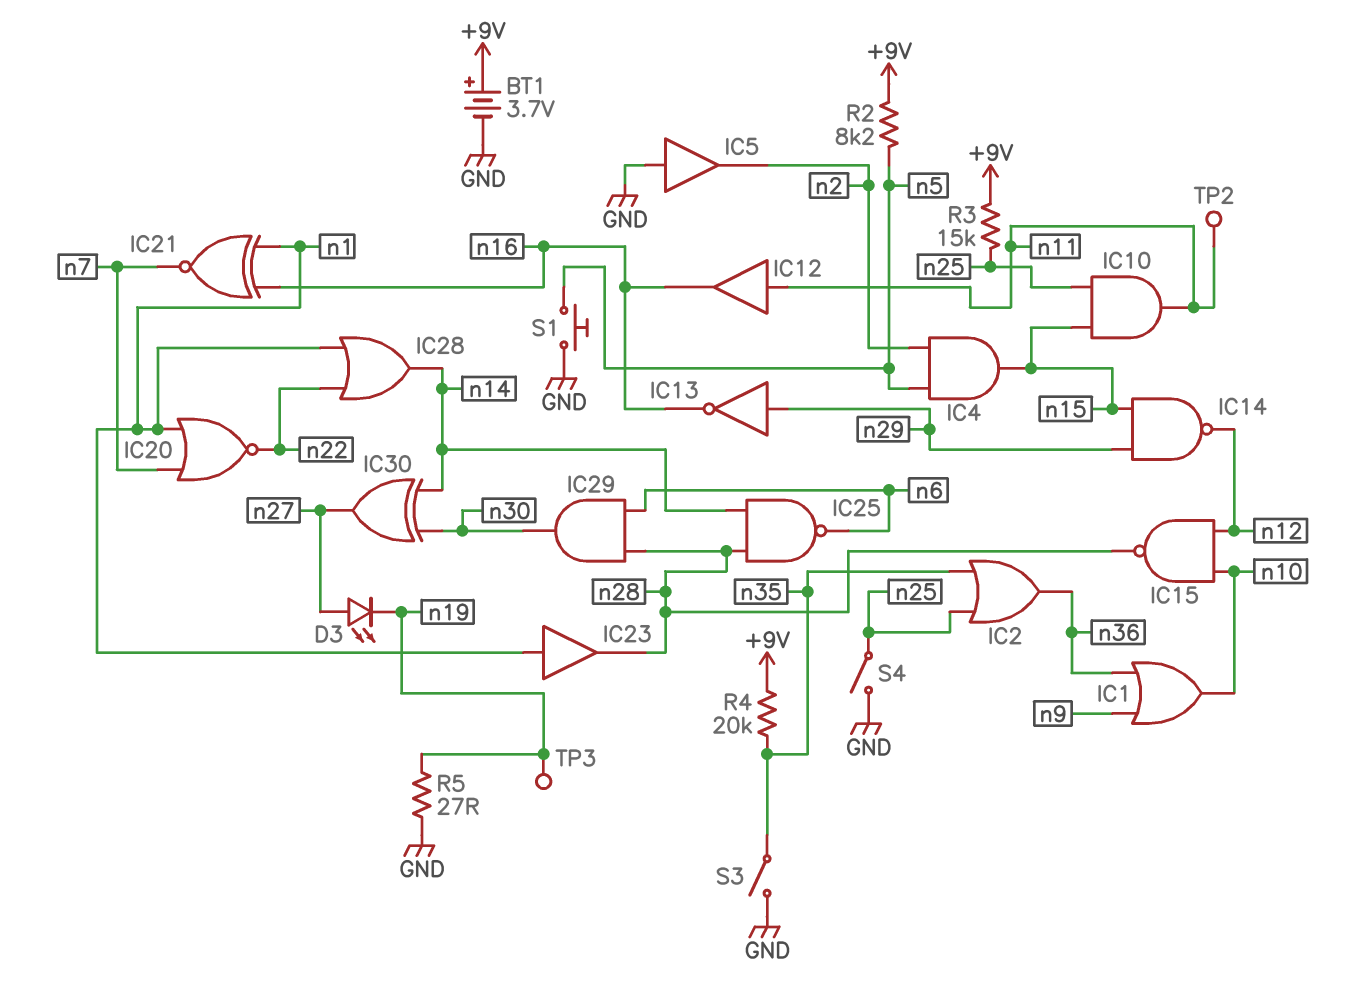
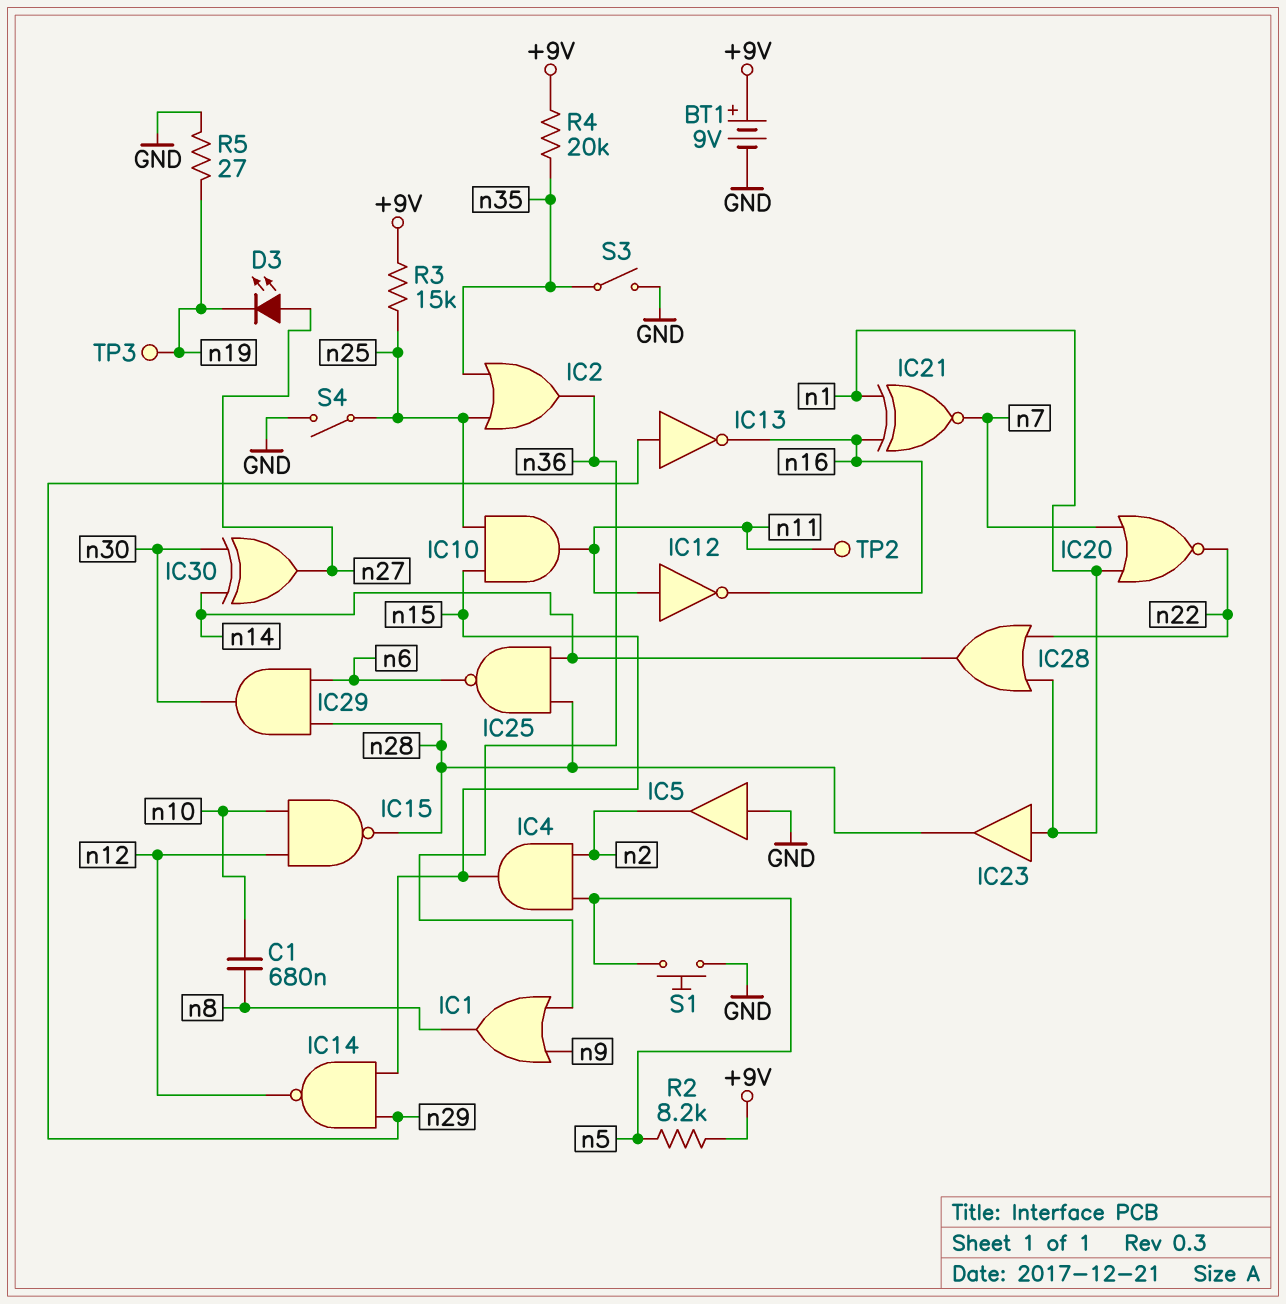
BT1: 3.7V (plus +9V, minus GND) -> 9V (plus +9V, minus GND)
C1: none -> 680nF (n8, n10)
IC1: OR (in n9, in n36, out n10) -> OR (in n9, in n36, out n8)
IC12: buffer (in n11, out n16) -> NOT (in n11, out n16)

